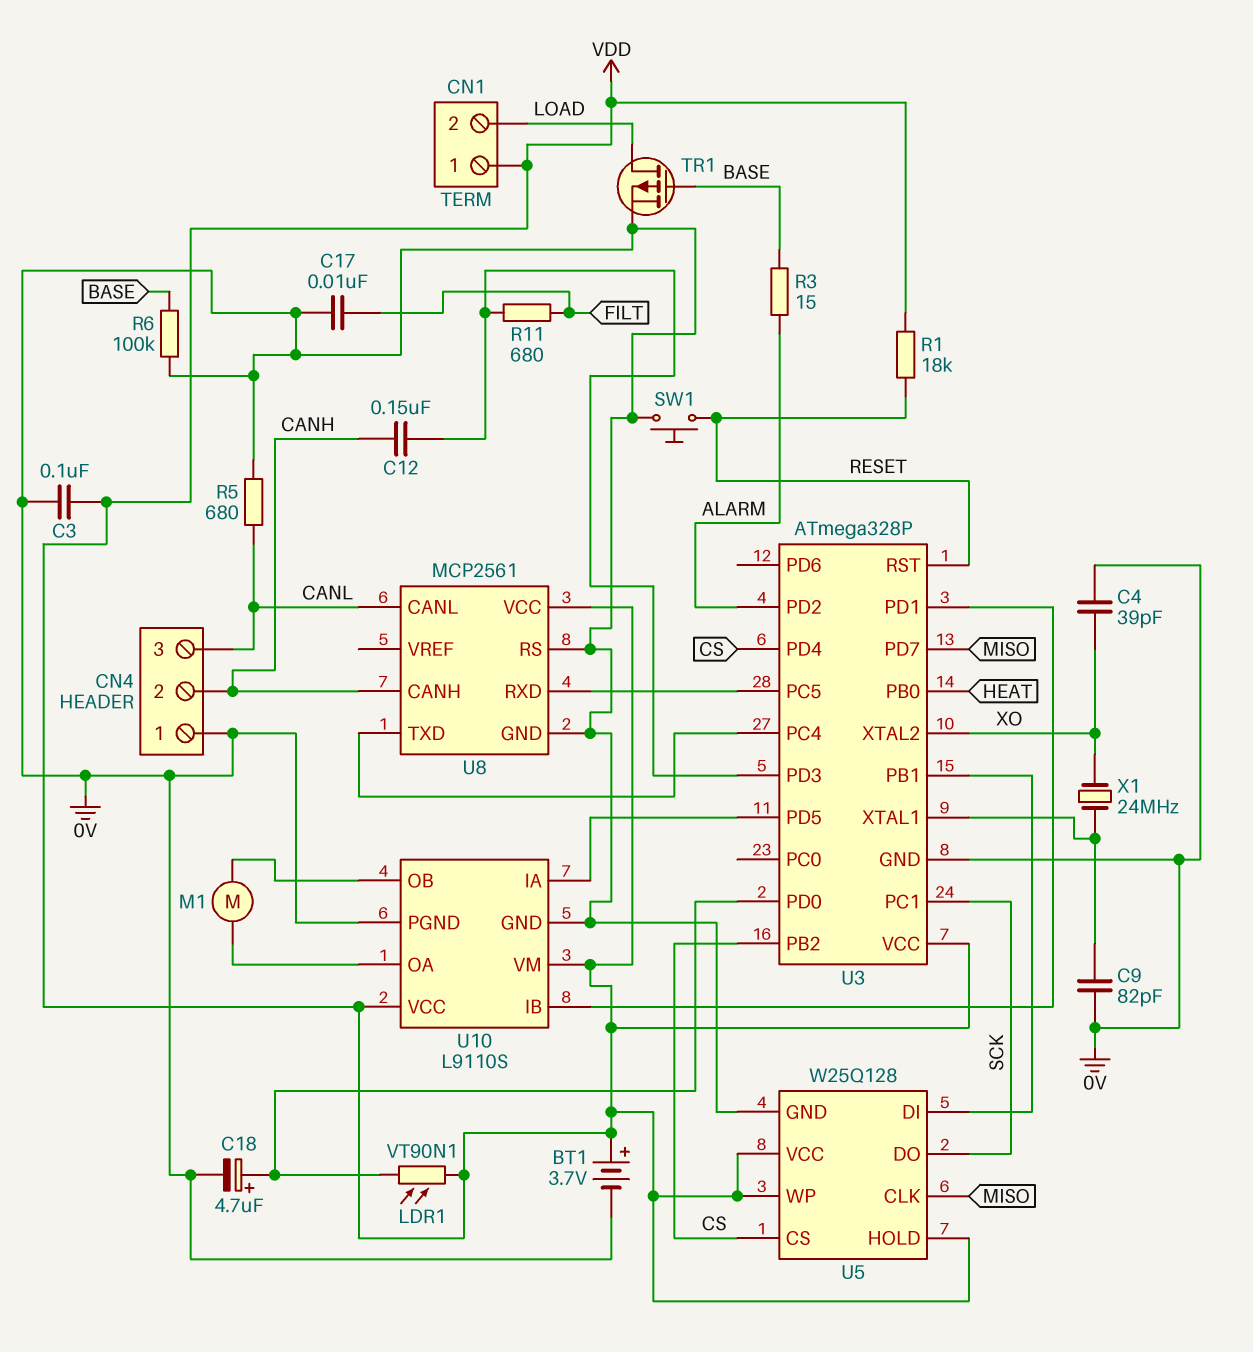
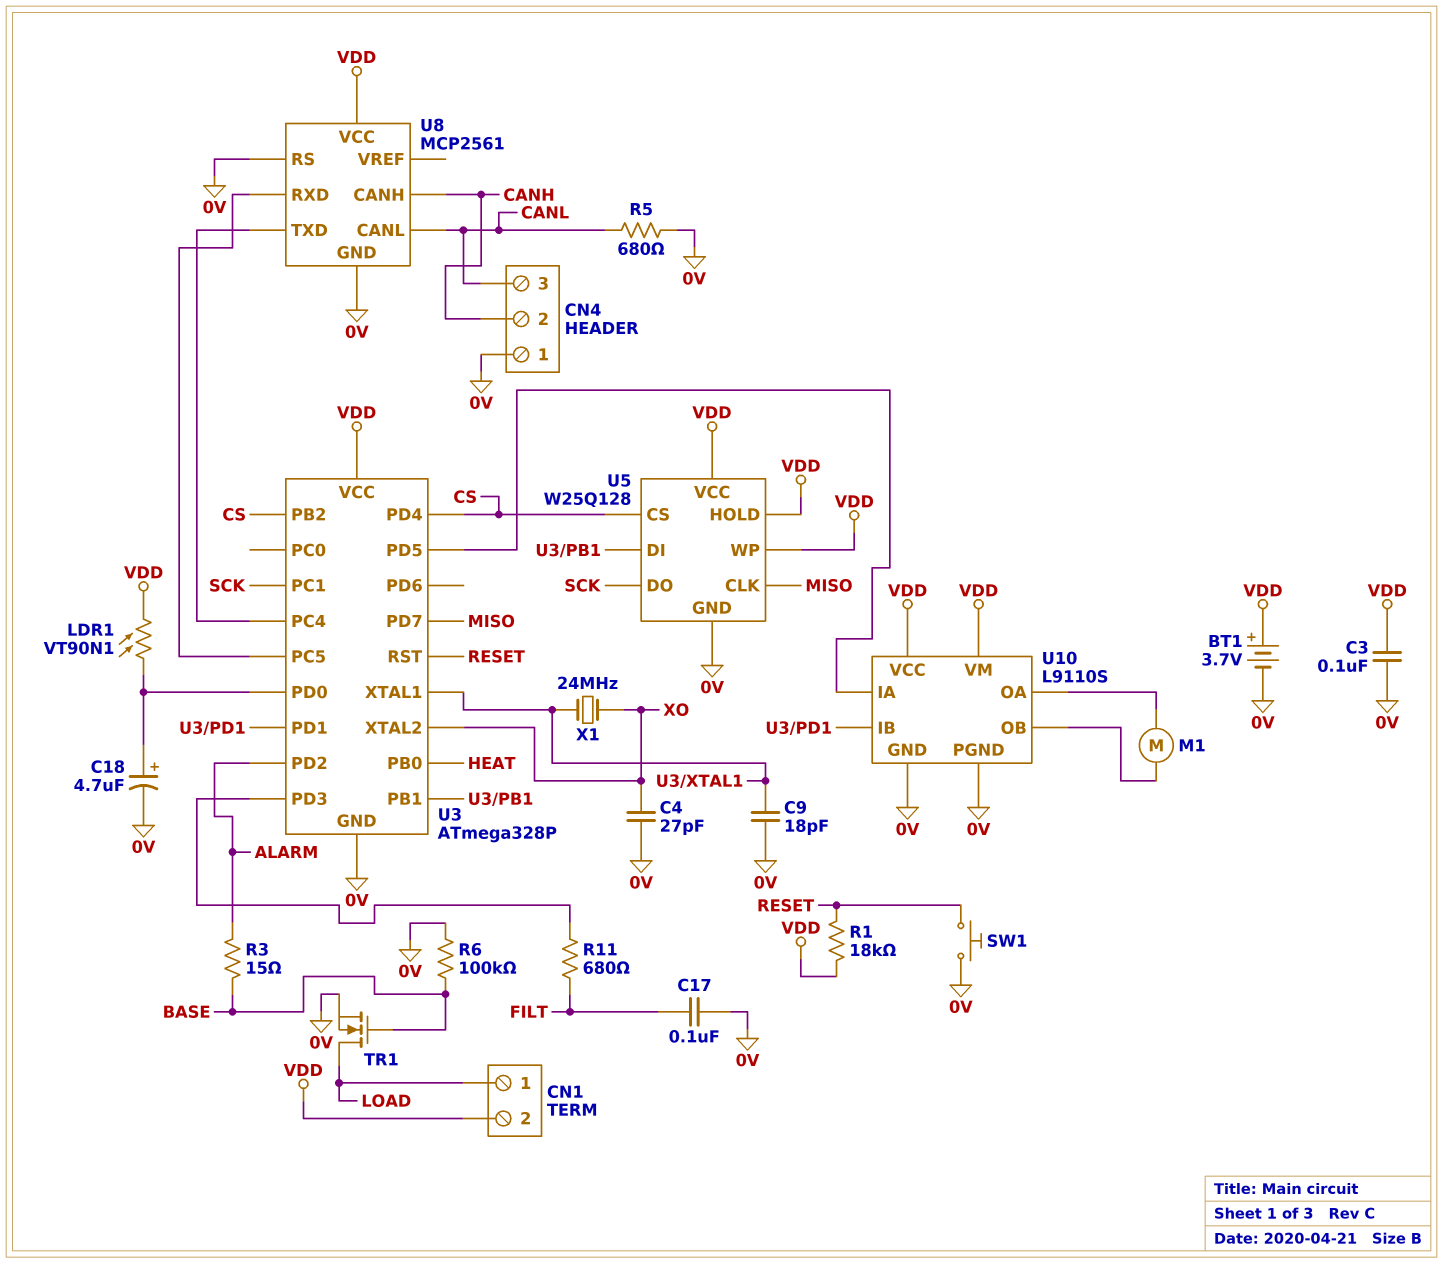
C4: 39pF (0V, XO) -> 27pF (0V, XO)
C9: 82pF (0V, U3/XTAL1) -> 18pF (0V, U3/XTAL1)
C12: 150nF (CANH, U3/PD3) -> none
C17: 10nF (0V, FILT) -> 100nF (0V, FILT)
CN1 pin 1: VDD -> LOAD
CN1 pin 2: LOAD -> VDD
TR1: PMOS (G BASE, D LOAD, S 0V) -> NMOS (G BASE, D LOAD, S 0V)

